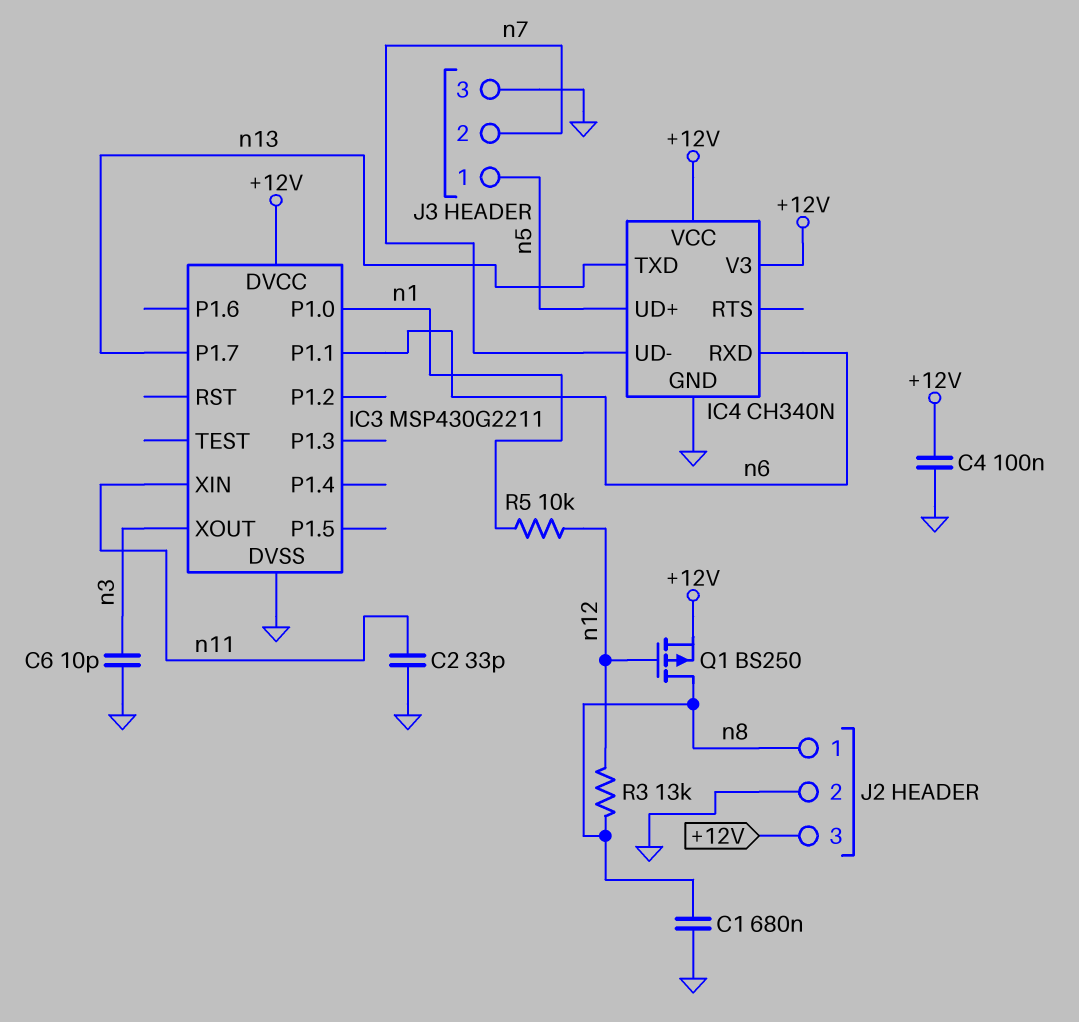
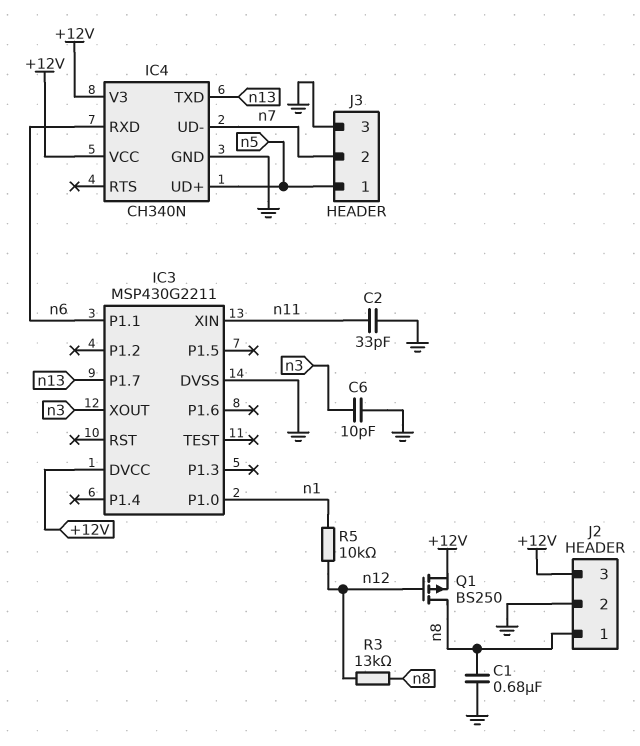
C4: 100nF (+12V, GND) -> none

